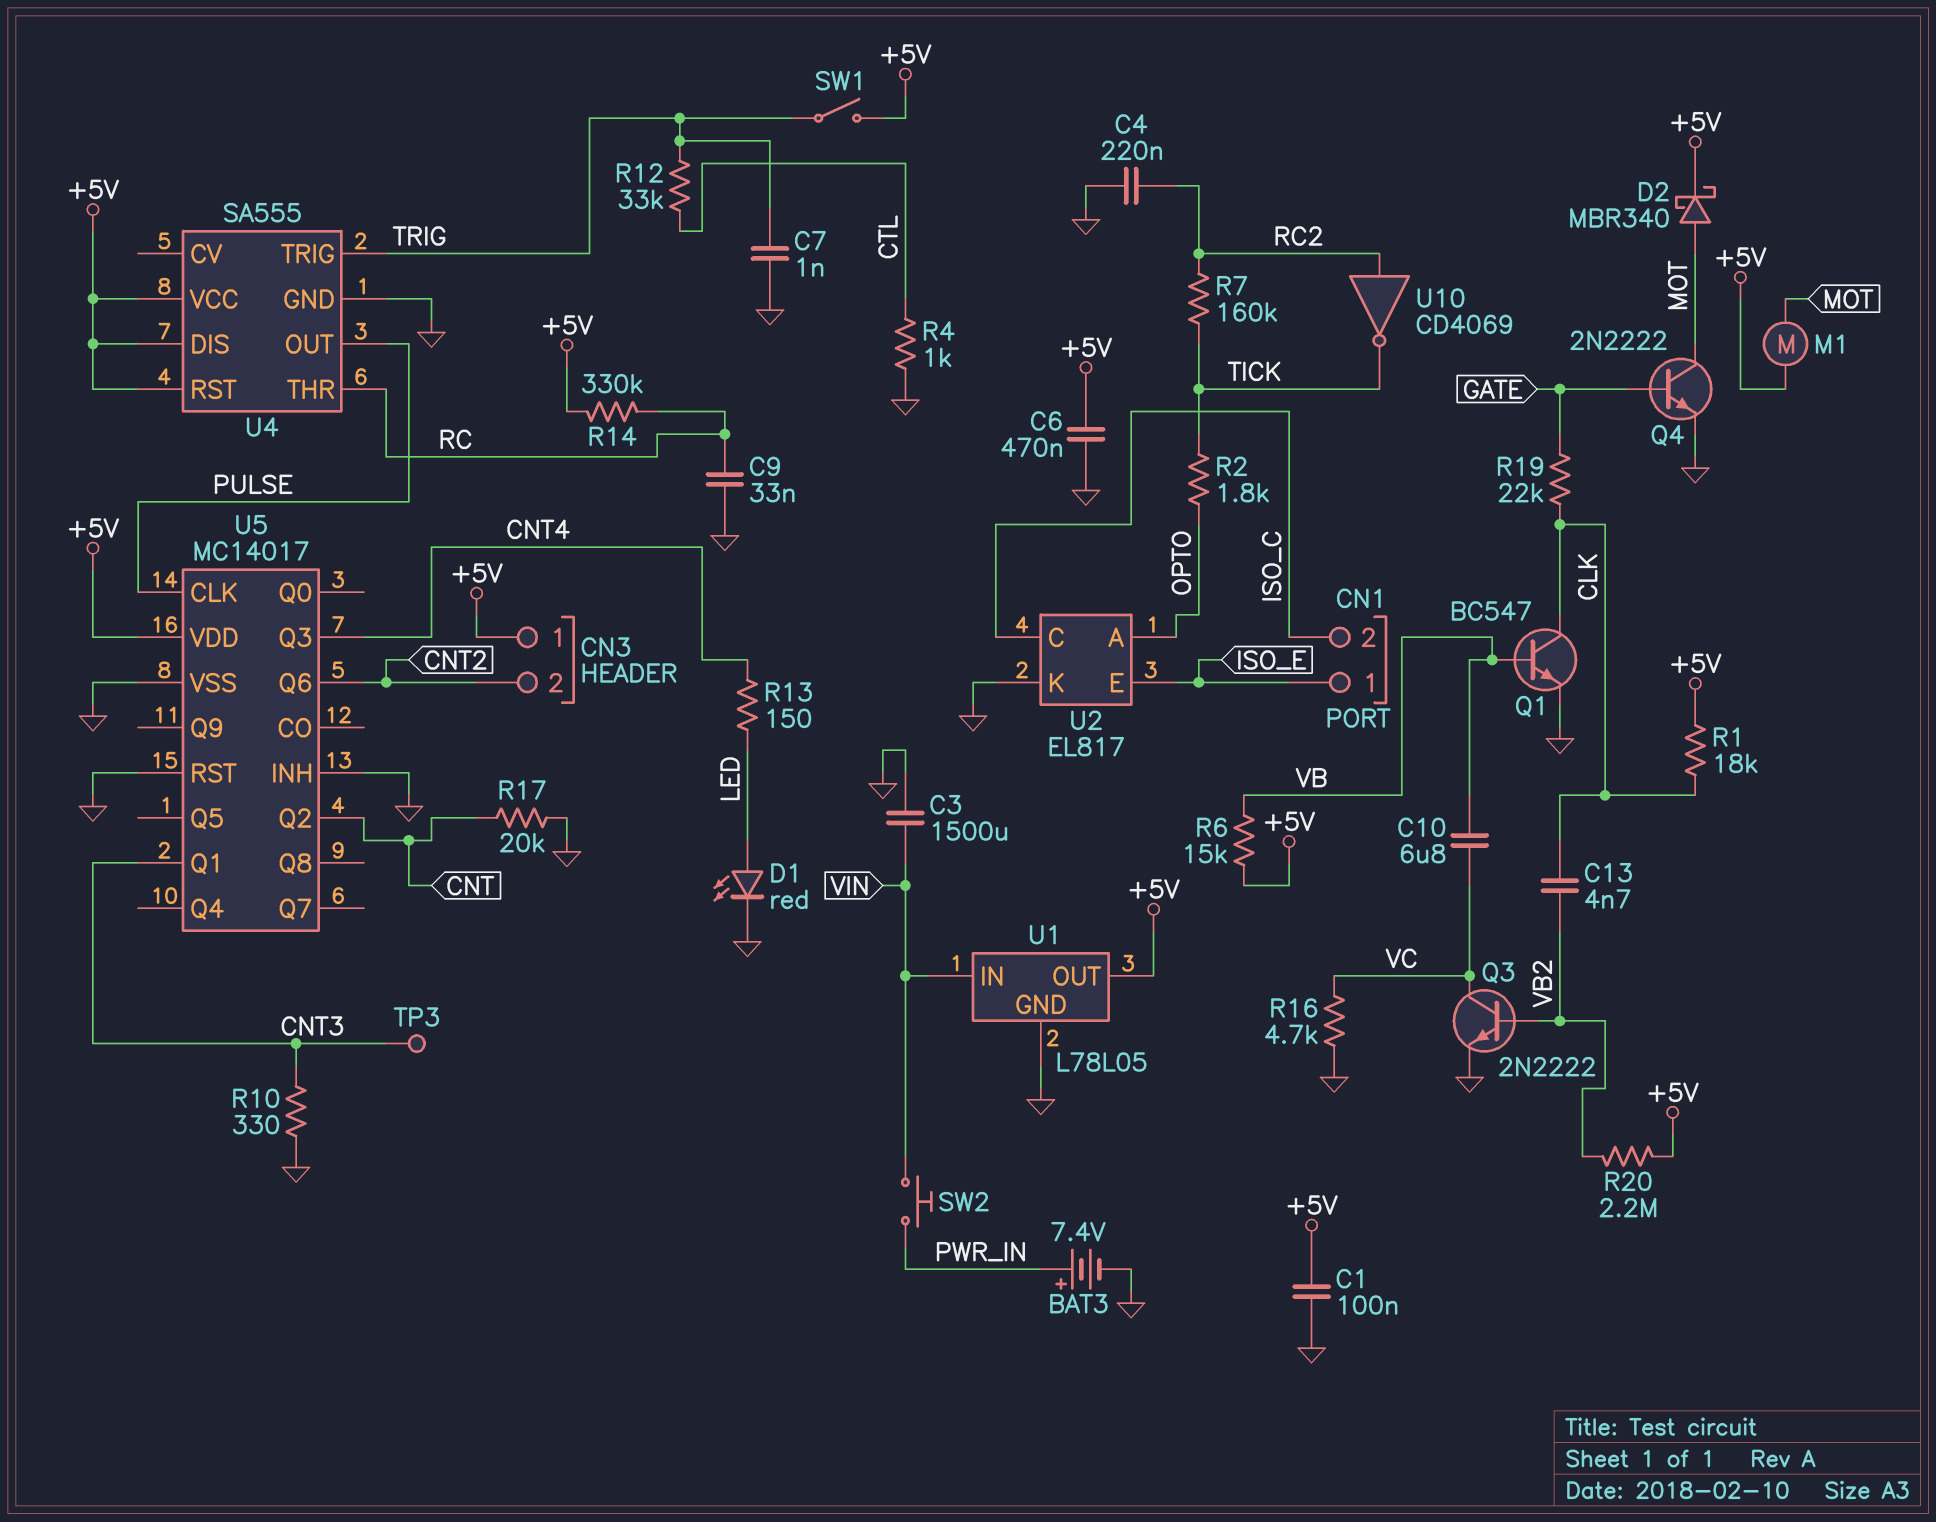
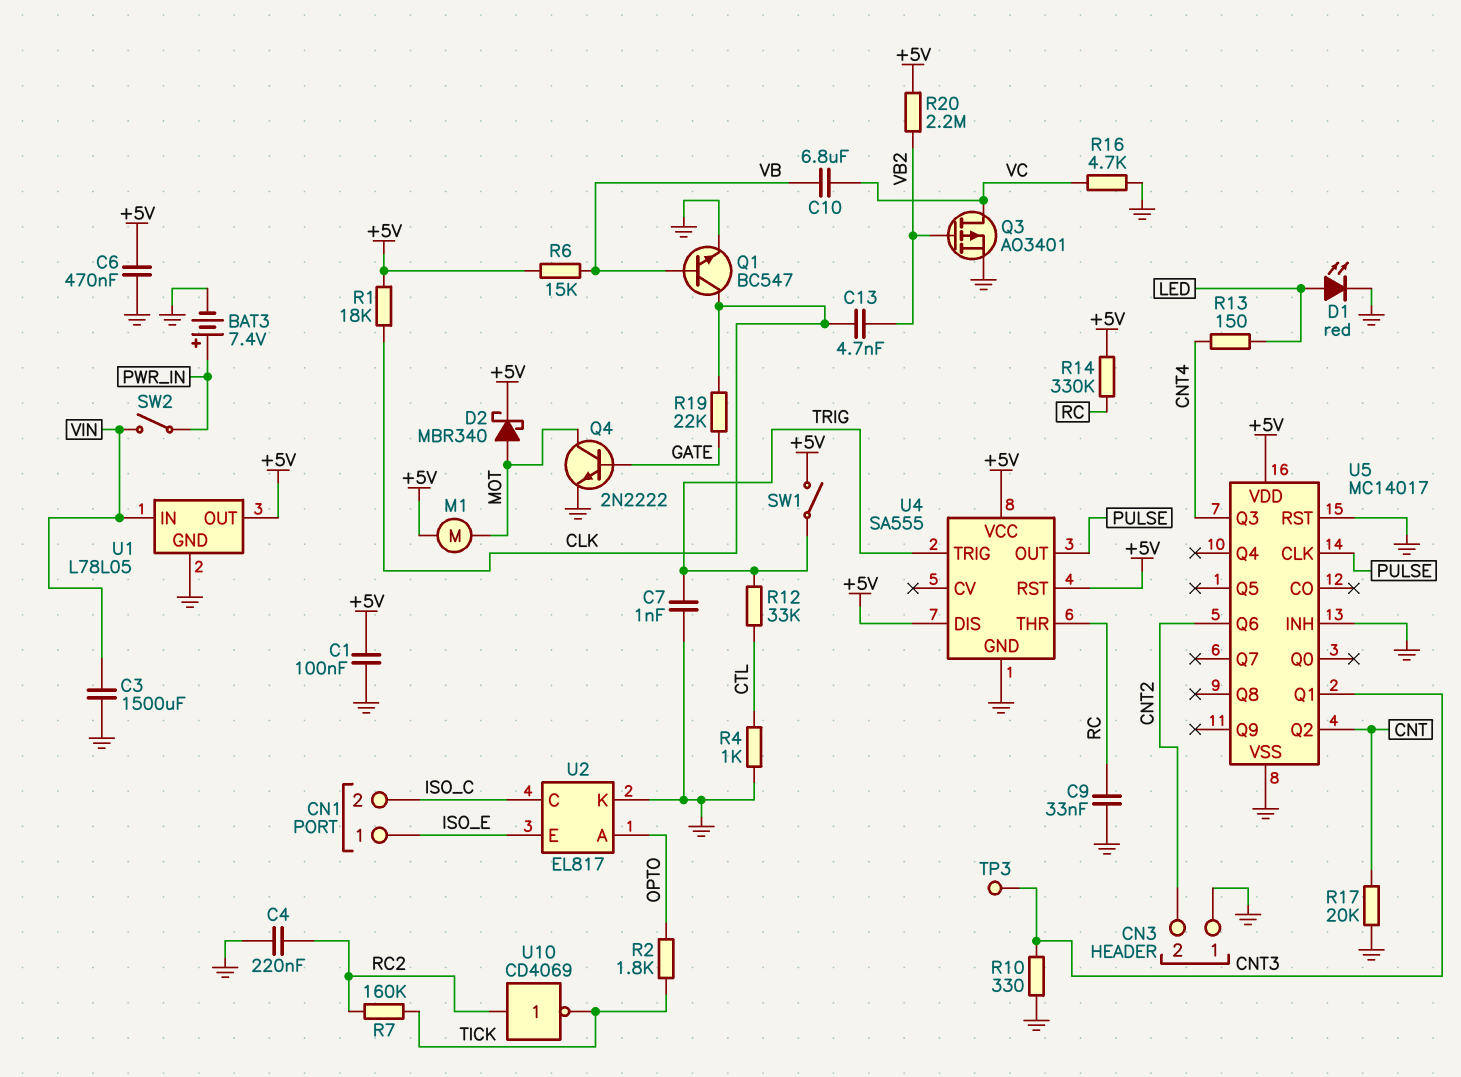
CN3 pin 1: +5V -> GND
Q3: NPN 2N2222 (B VB2, C VC, E GND) -> PMOS AO3401 (G VB2, D VC, S GND)
SW2: button (PWR_IN, VIN) -> switch (PWR_IN, VIN)

